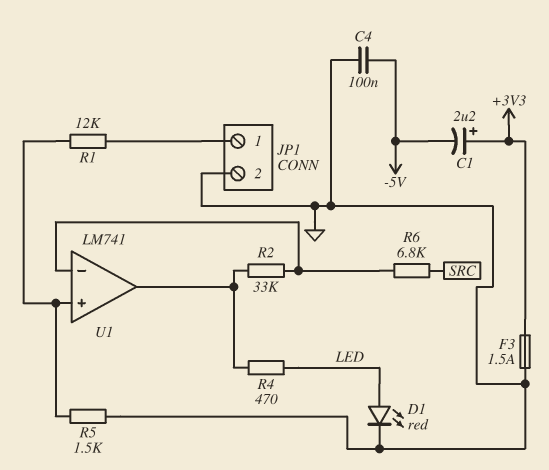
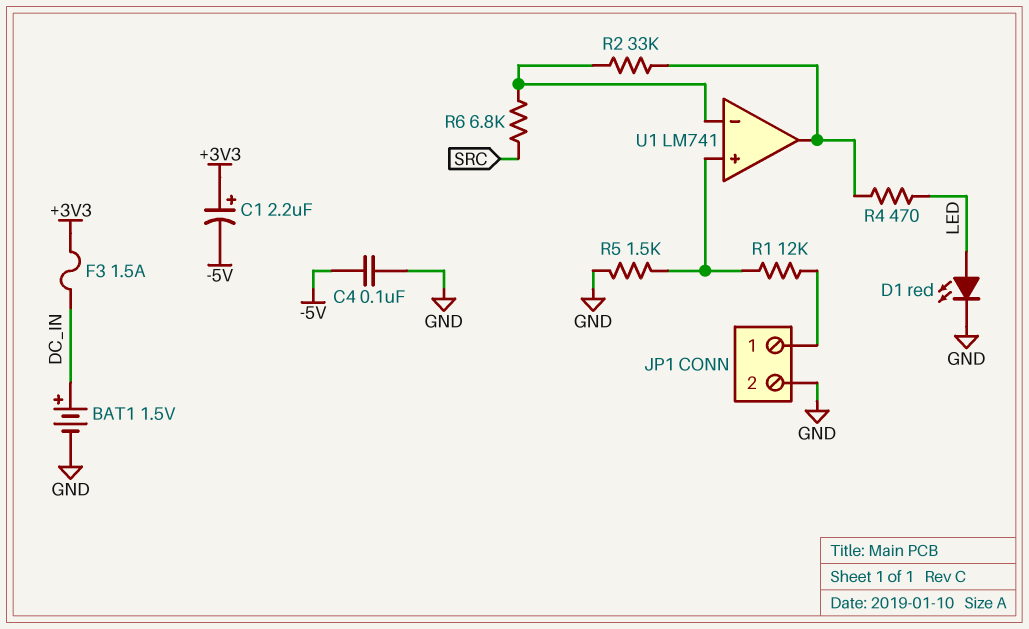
BAT1: none -> 1.5V (plus DC_IN, minus GND)
F3: 1.5A (+3V3, GND) -> 1.5A (+3V3, DC_IN)

